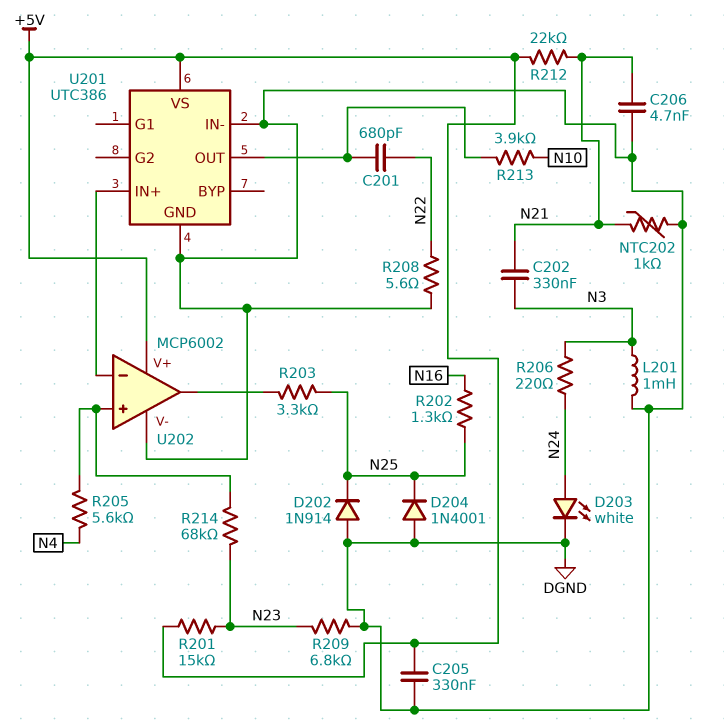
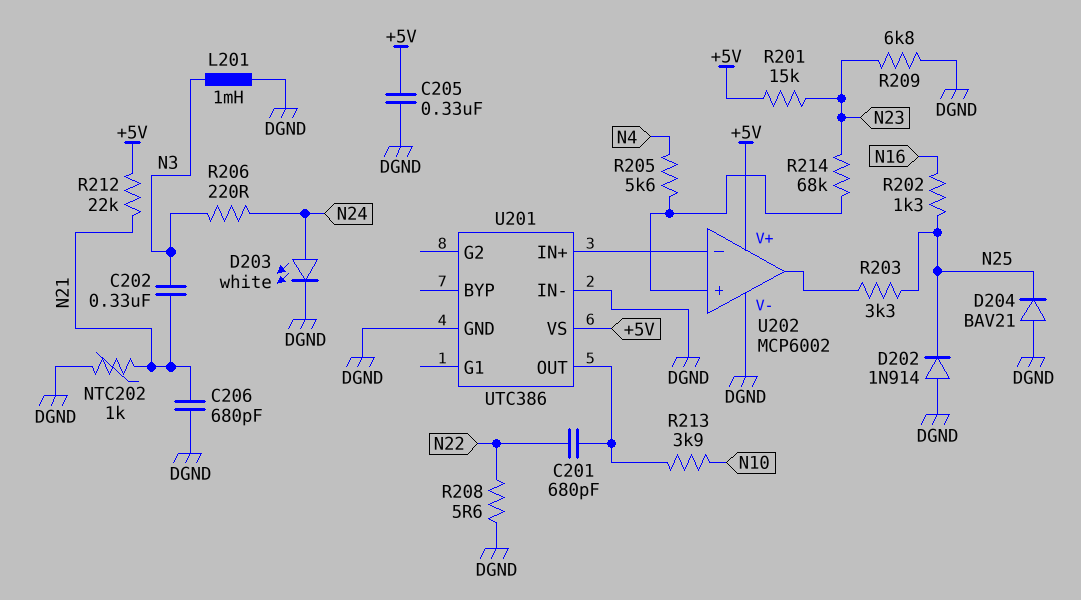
C206: 4.7nF (DGND, N21) -> 680pF (DGND, N21)
D204: diode 1N4001 (A DGND, K N25) -> diode BAV21 (A DGND, K N25)

